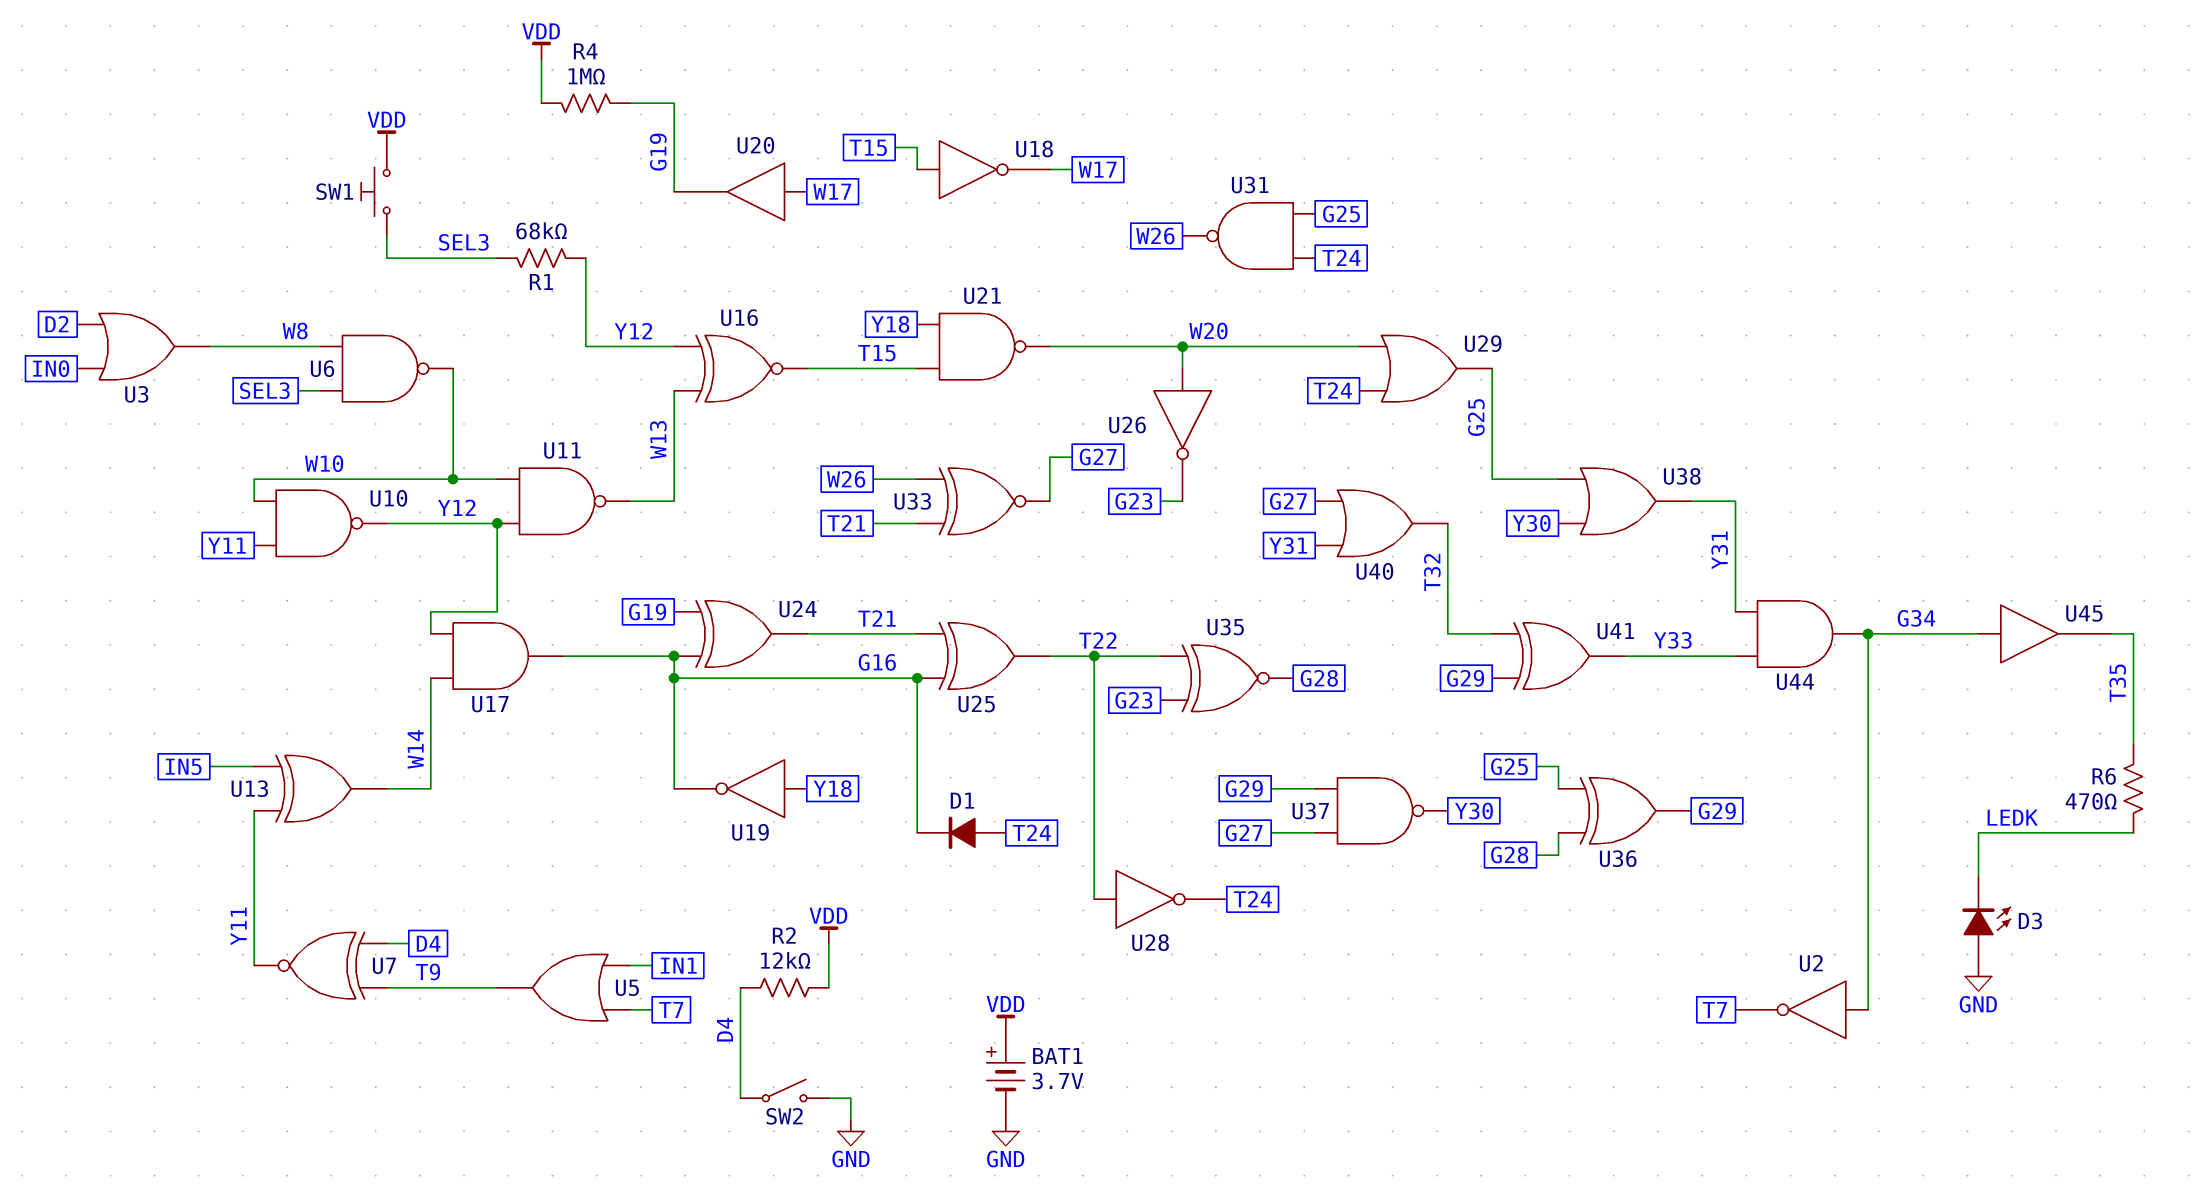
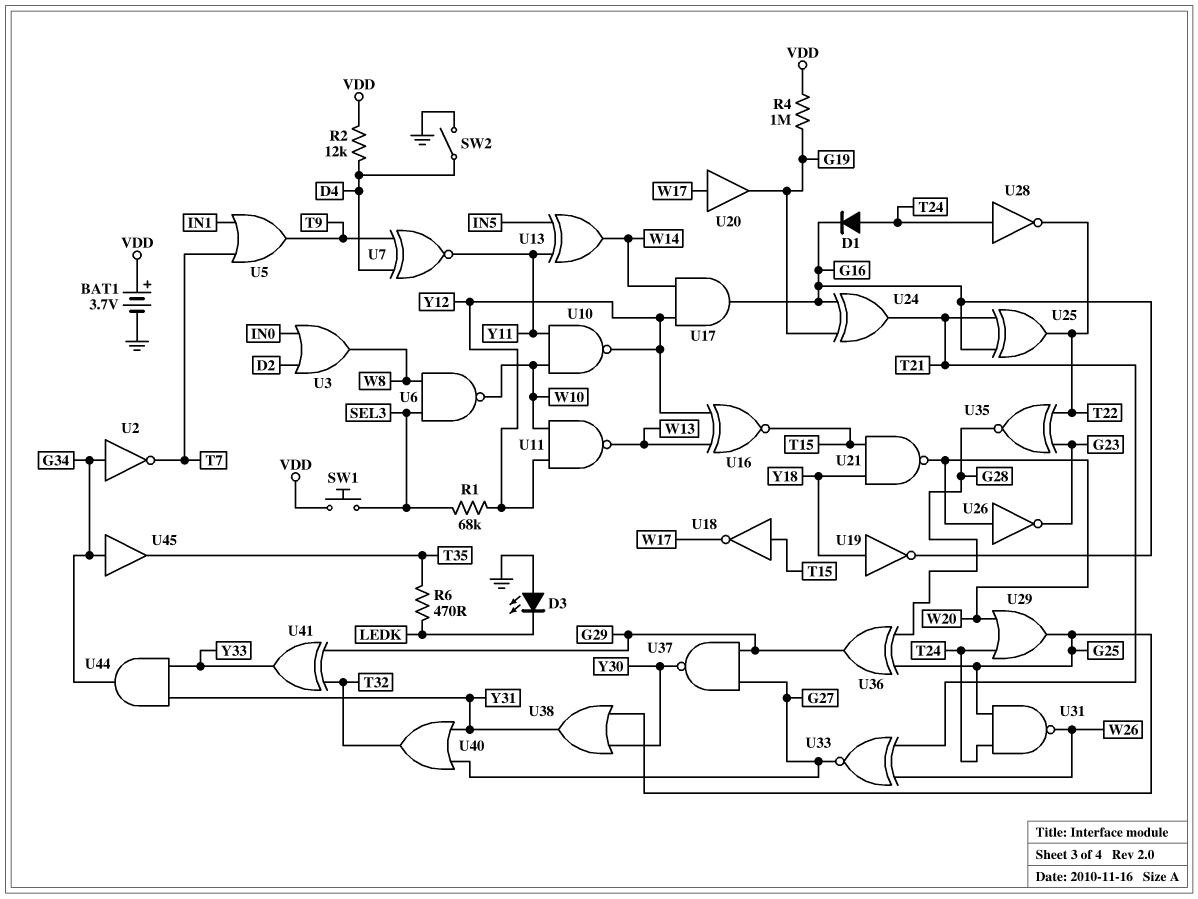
U28: NOT (in T22, out T24) -> NOT (in T24, out T22)

